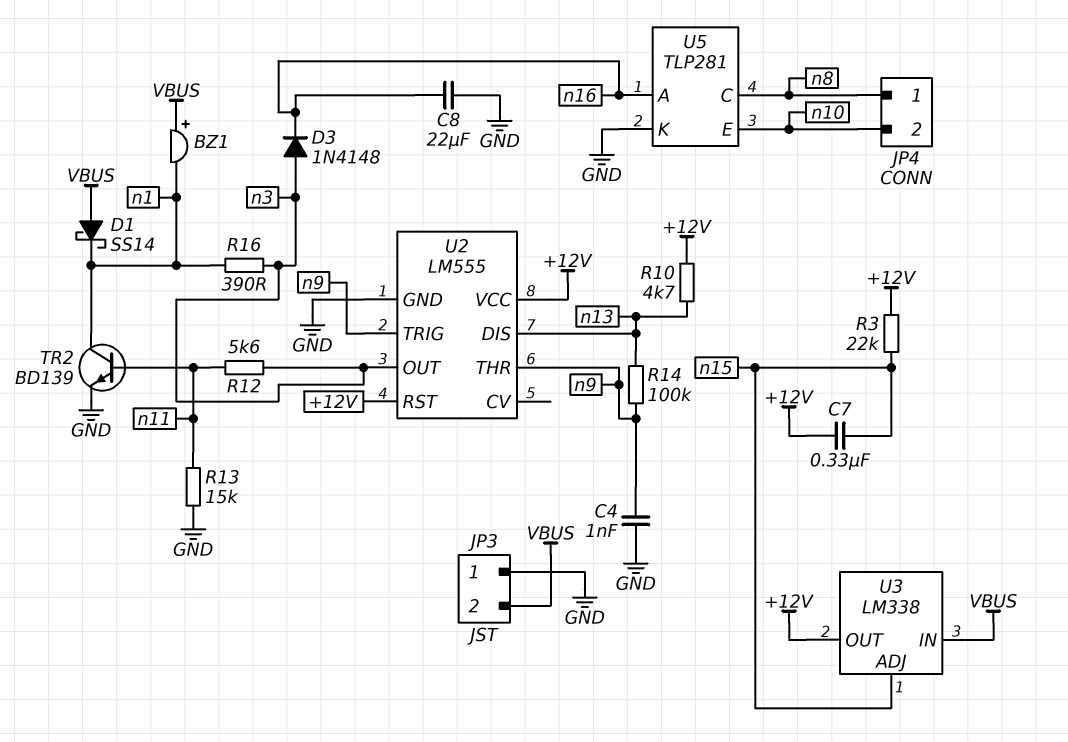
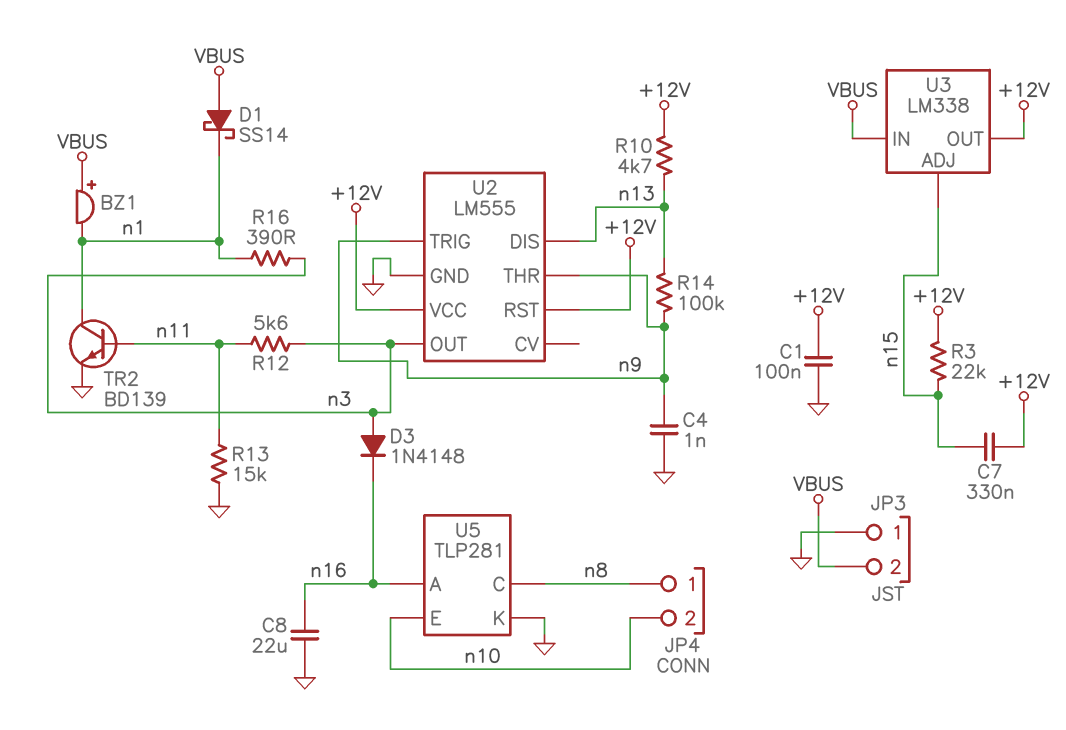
C1: none -> 100nF (+12V, GND)

